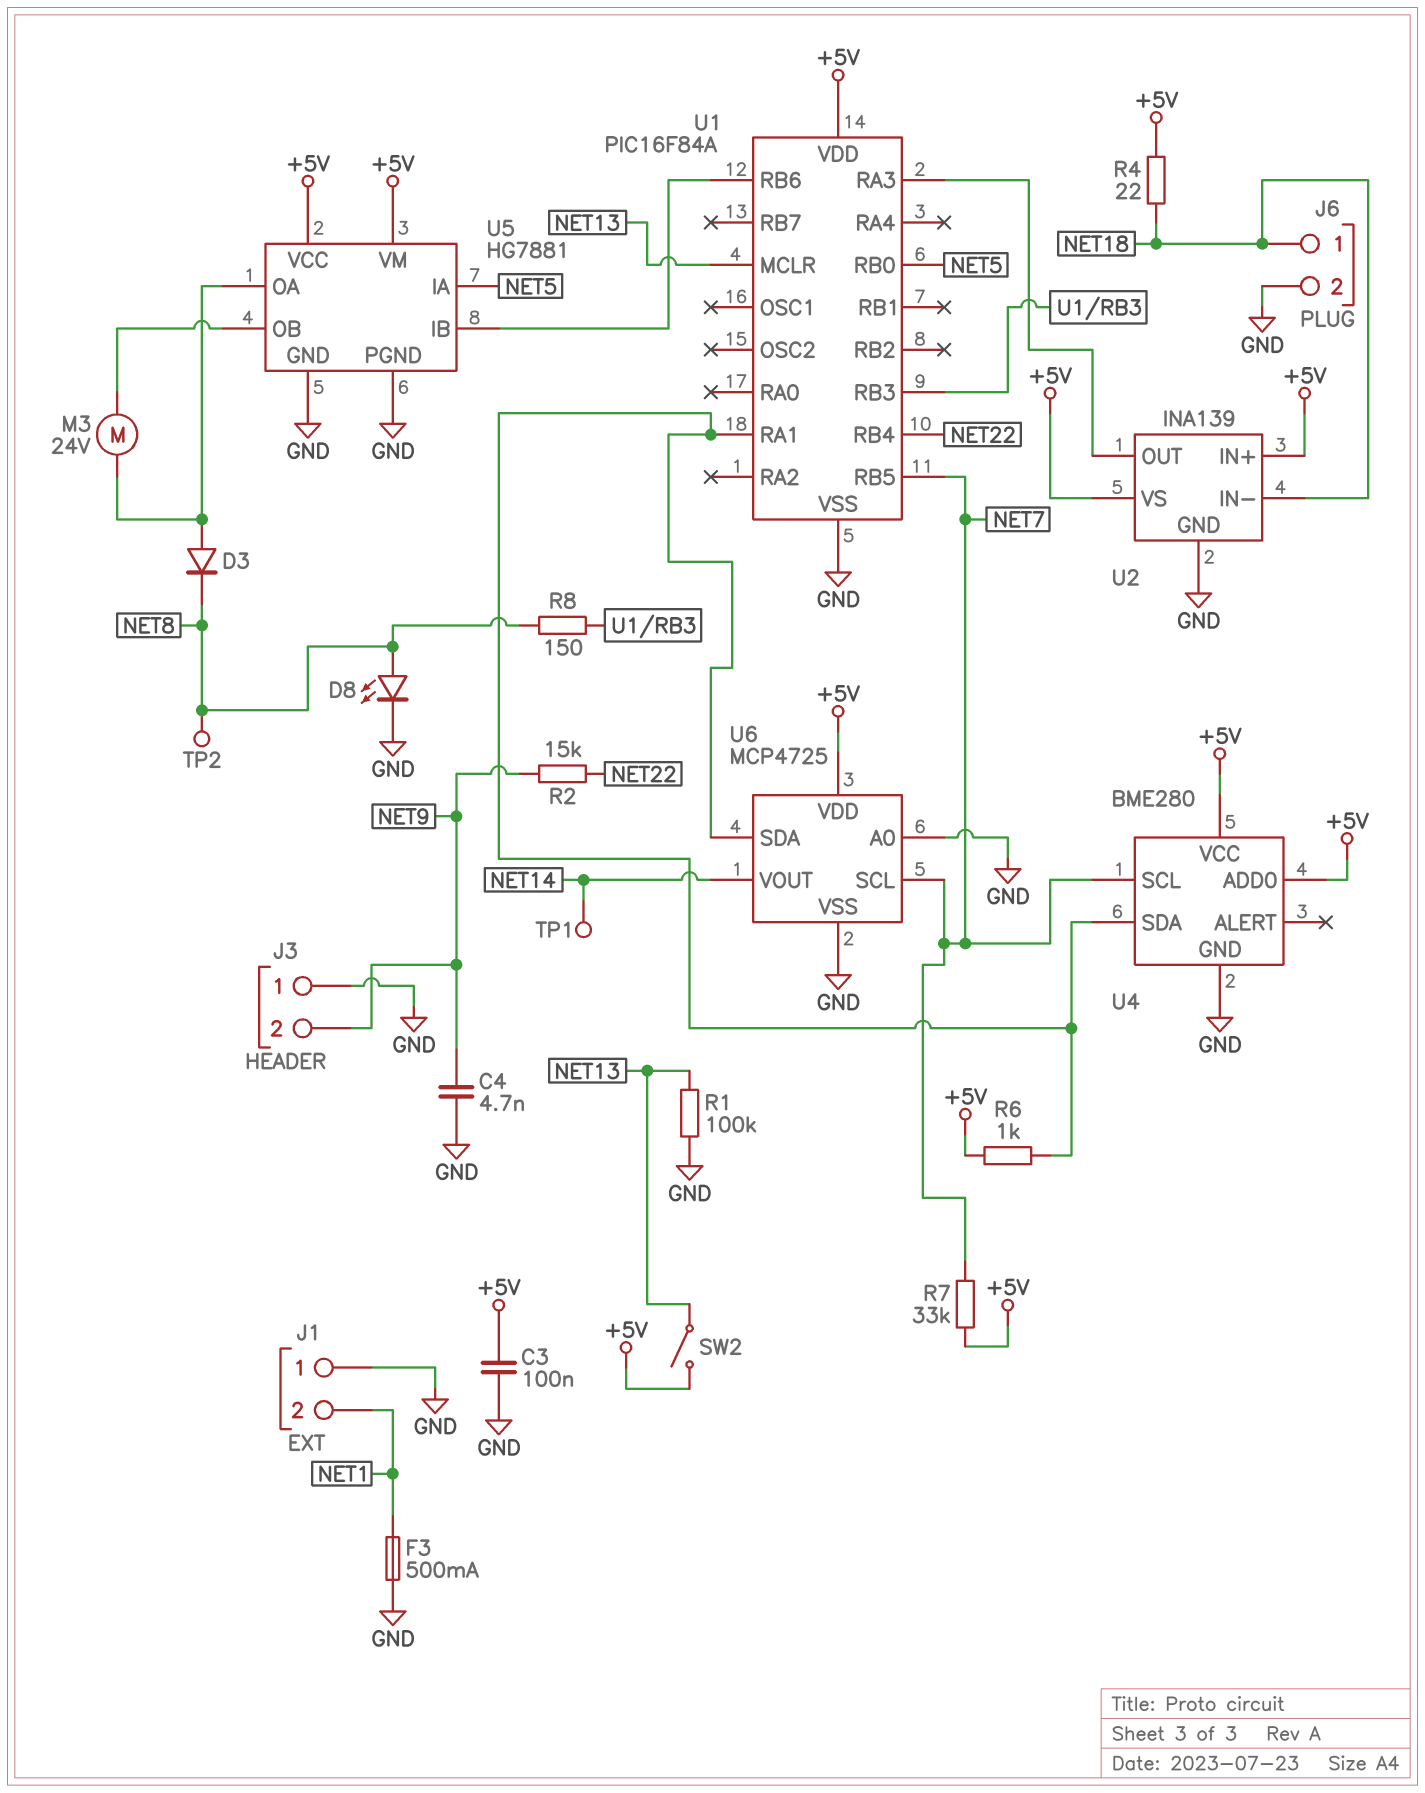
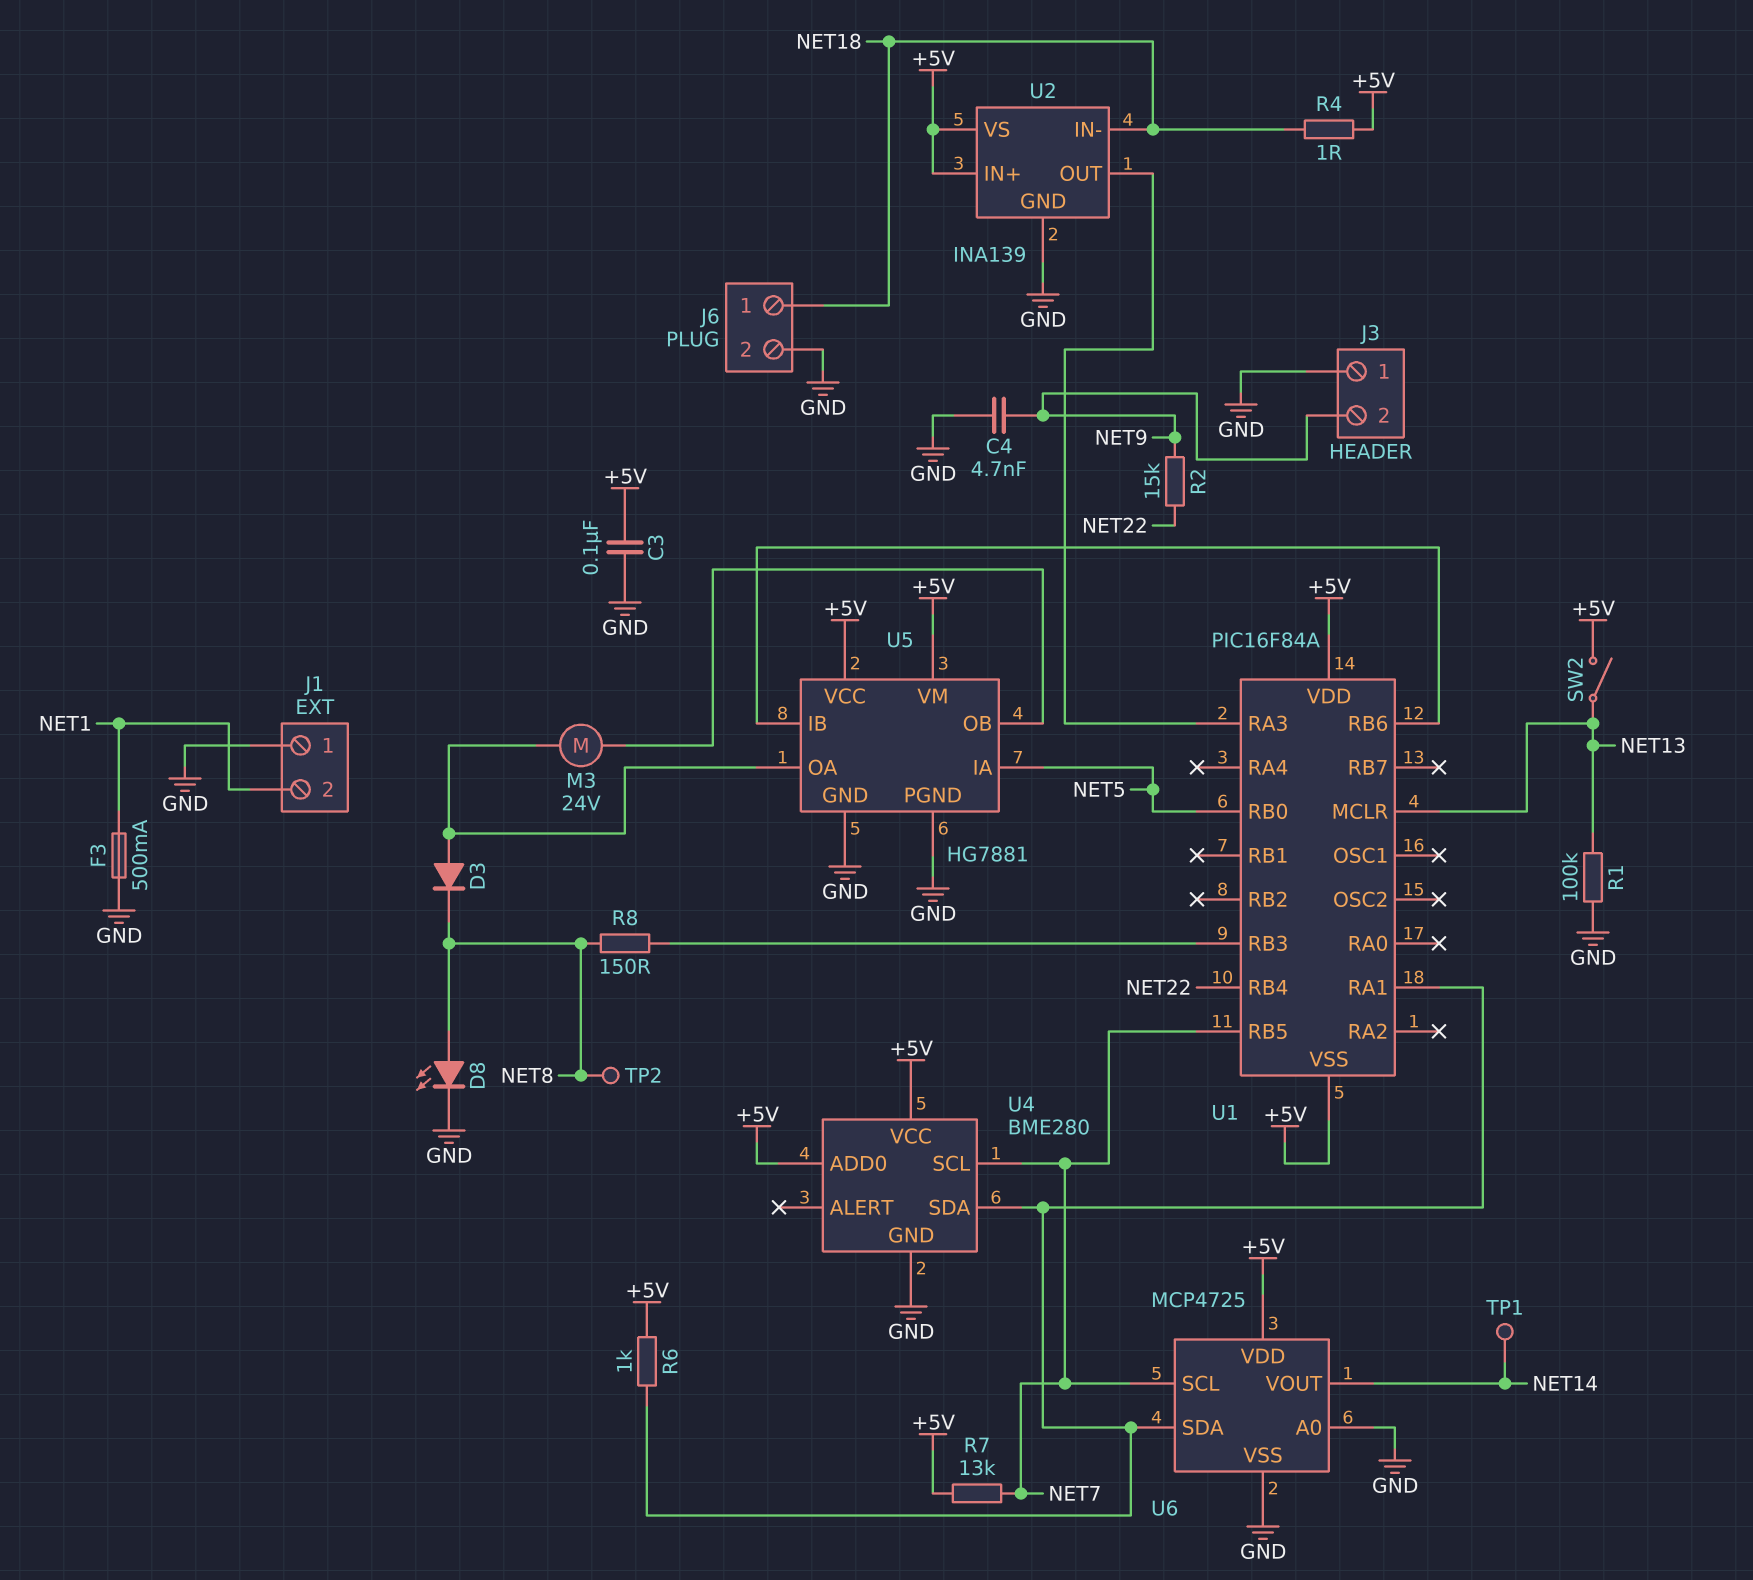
R4: 22 (+5V, NET18) -> 1 (+5V, NET18)
R7: 33k (+5V, NET7) -> 13k (+5V, NET7)
U1 pin VSS: GND -> +5V

